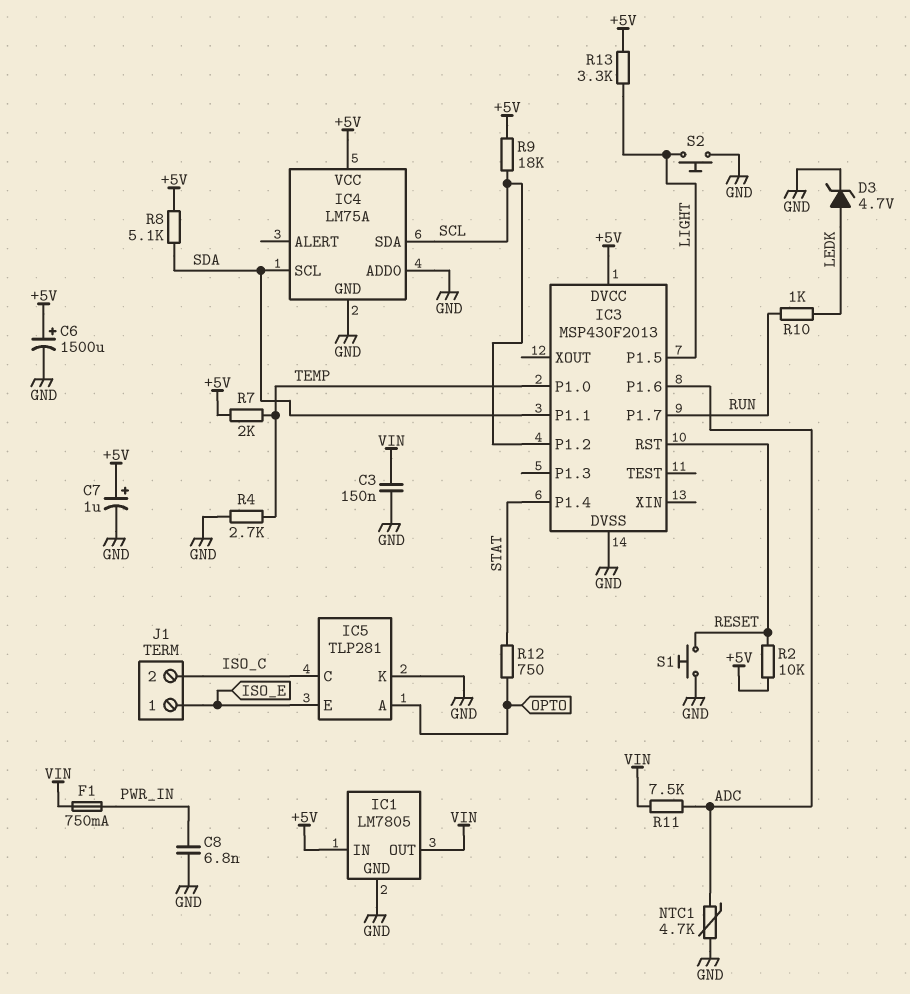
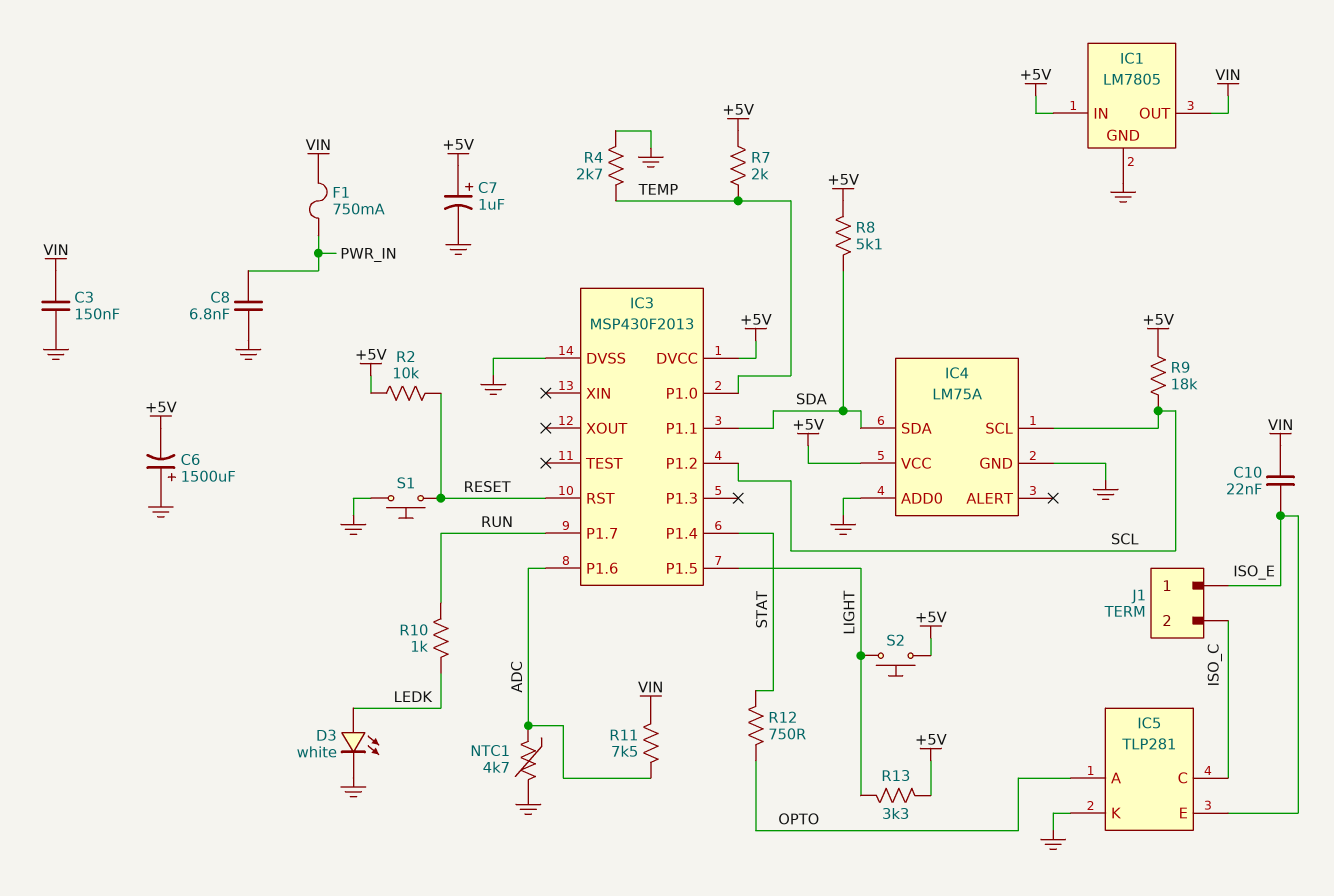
C6: 1500uF (plus +5V, minus GND) -> 1500uF (plus GND, minus +5V)
C10: none -> 22nF (ISO_E, VIN)
D3: zener 4.7V (A LEDK, K GND) -> LED white (A LEDK, K GND)
IC4 pin SCL: SDA -> SCL
IC4 pin SDA: SCL -> SDA
S2: button (GND, LIGHT) -> button (+5V, LIGHT)

